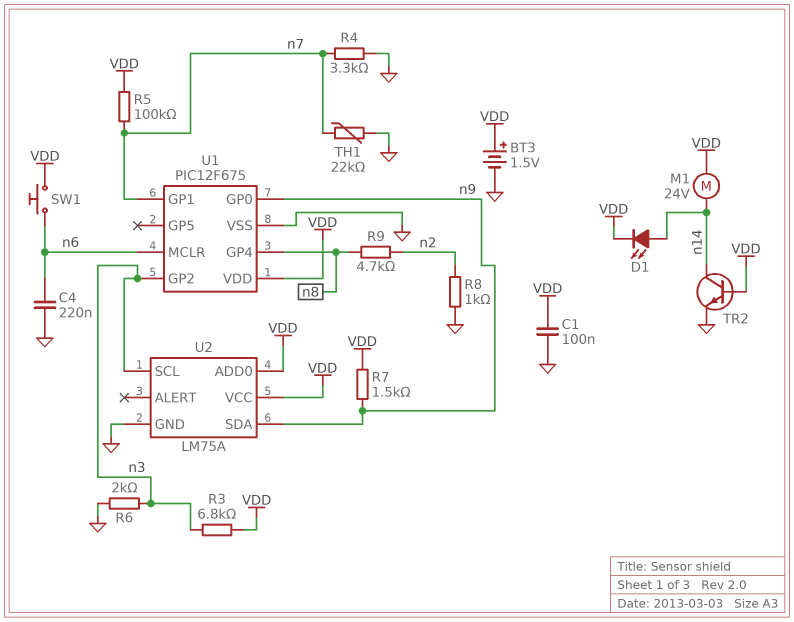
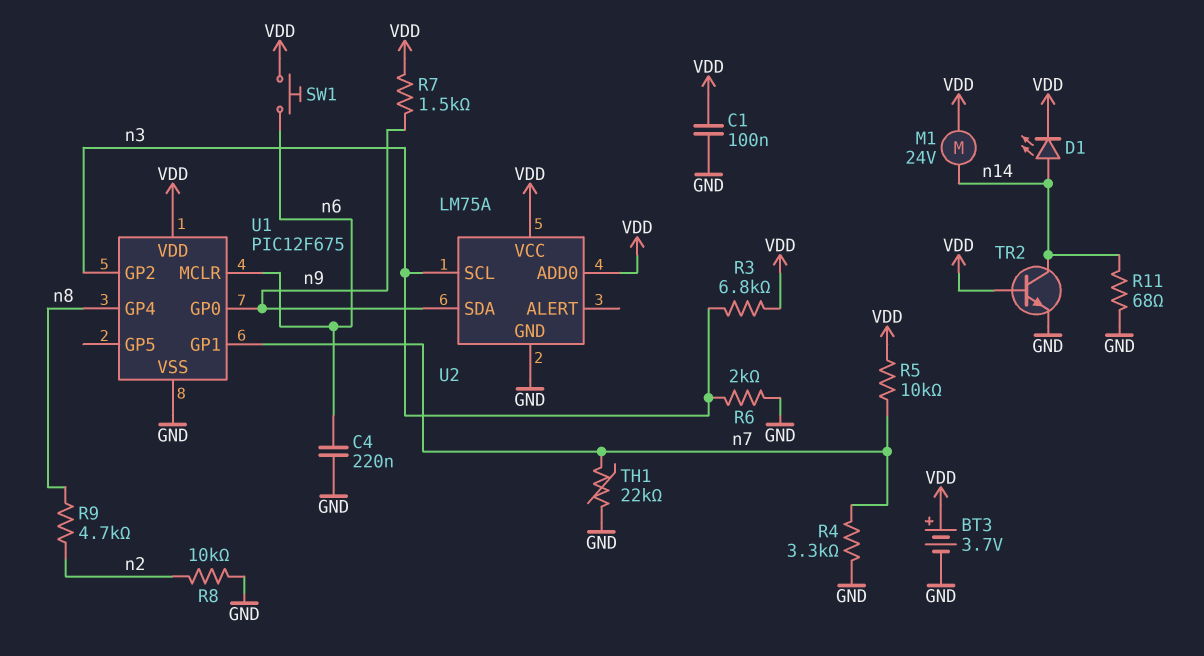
BT3: 1.5V (plus VDD, minus GND) -> 3.7V (plus VDD, minus GND)
R5: 100k (VDD, n7) -> 10k (VDD, n7)
R8: 1k (GND, n2) -> 10k (GND, n2)
R11: none -> 68 (GND, n14)

